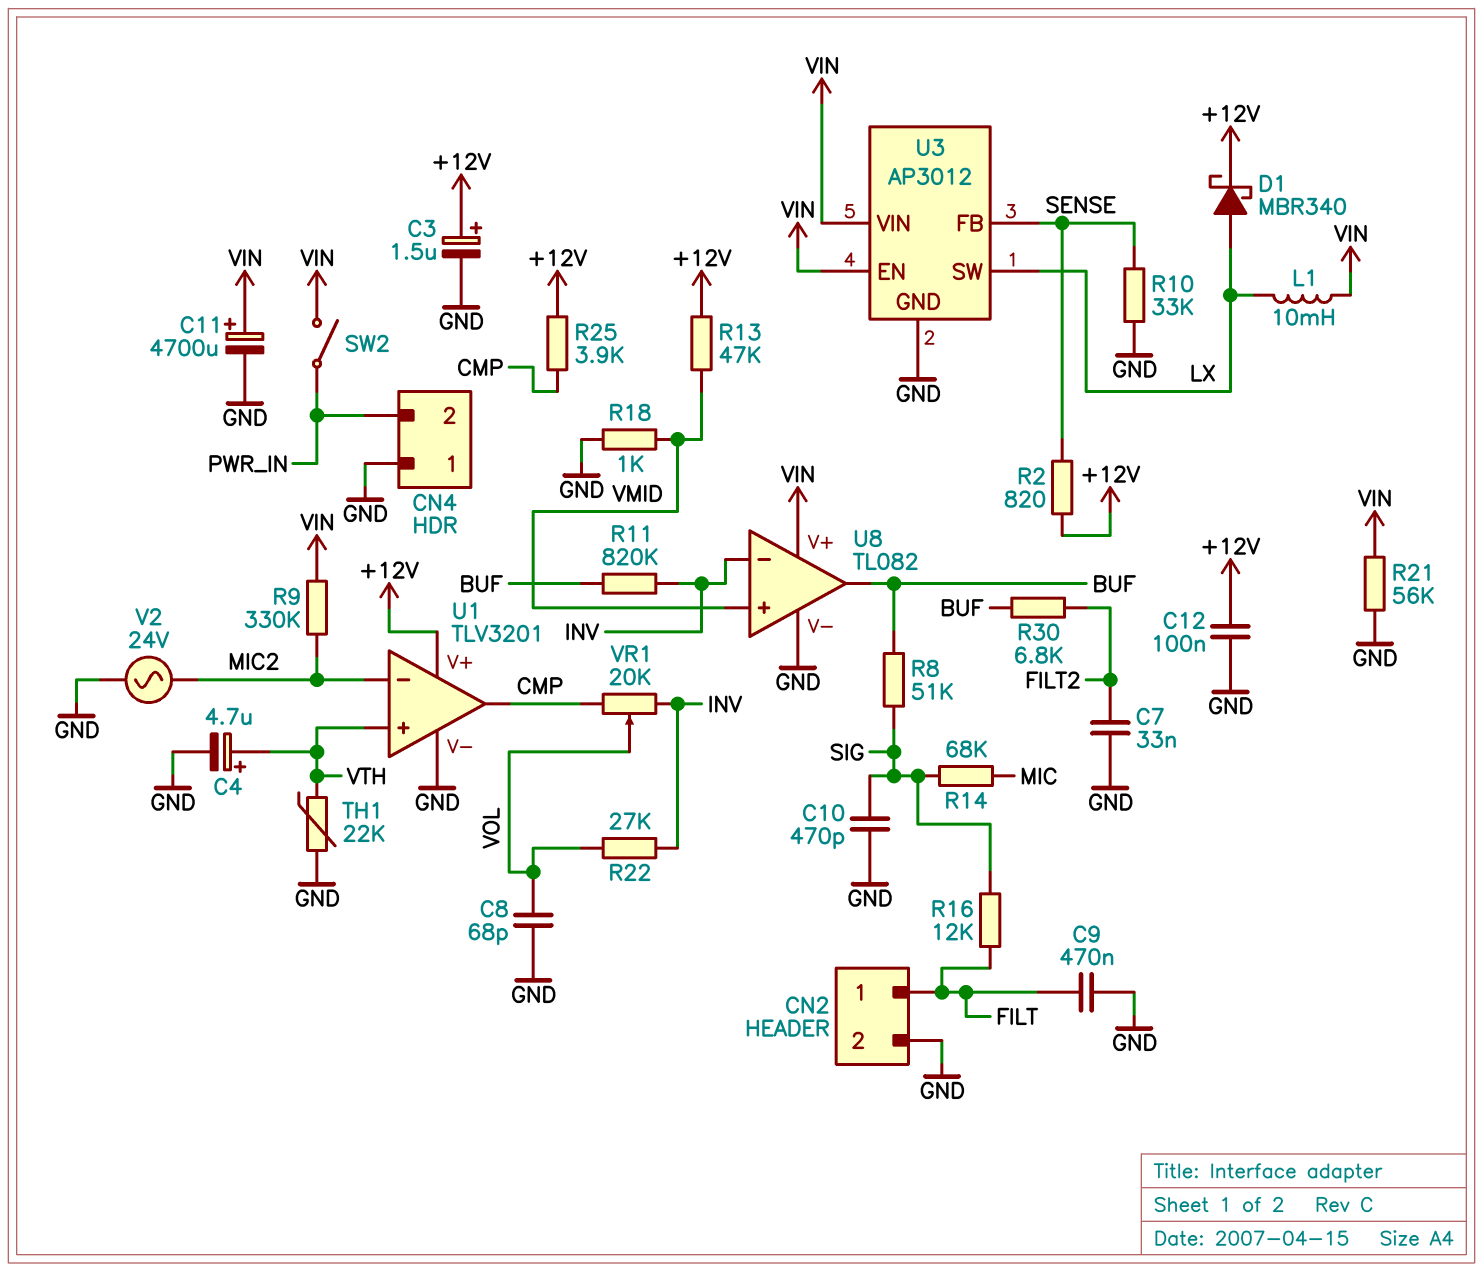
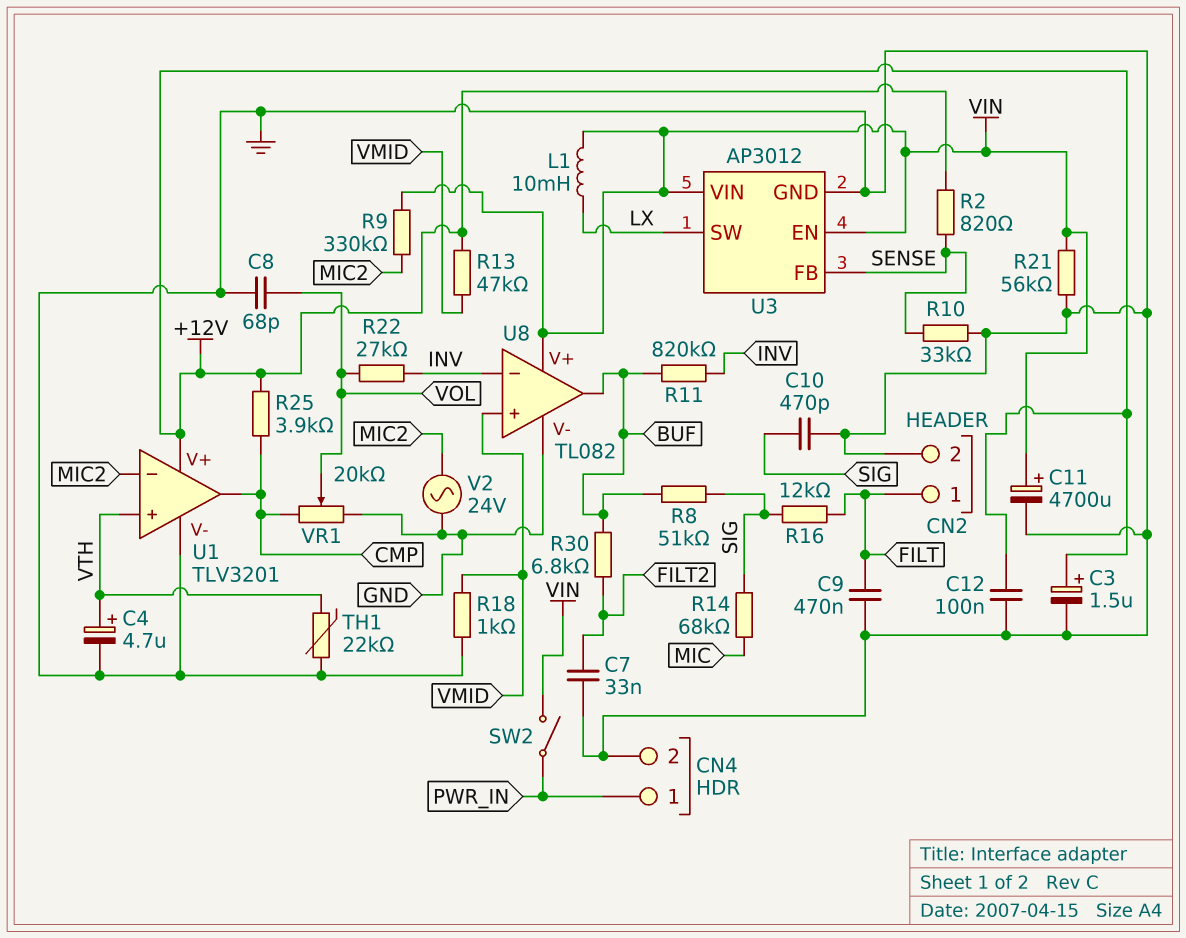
CN4 pin 1: GND -> PWR_IN
CN4 pin 2: PWR_IN -> GND
D1: schottky MBR340 (A LX, K +12V) -> none
VR1: 20k (CMP, INV, wiper VOL) -> 20k (CMP, GND, wiper VOL)

